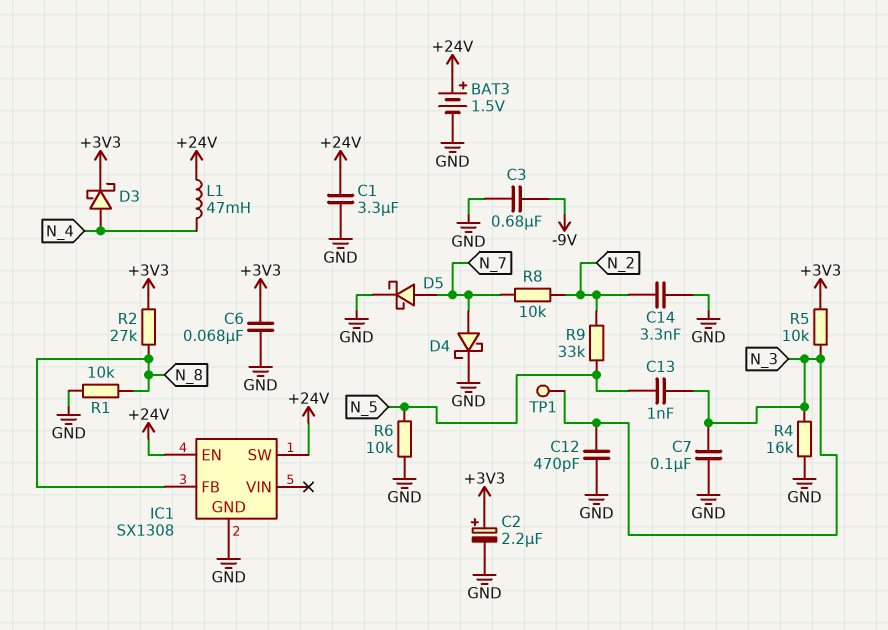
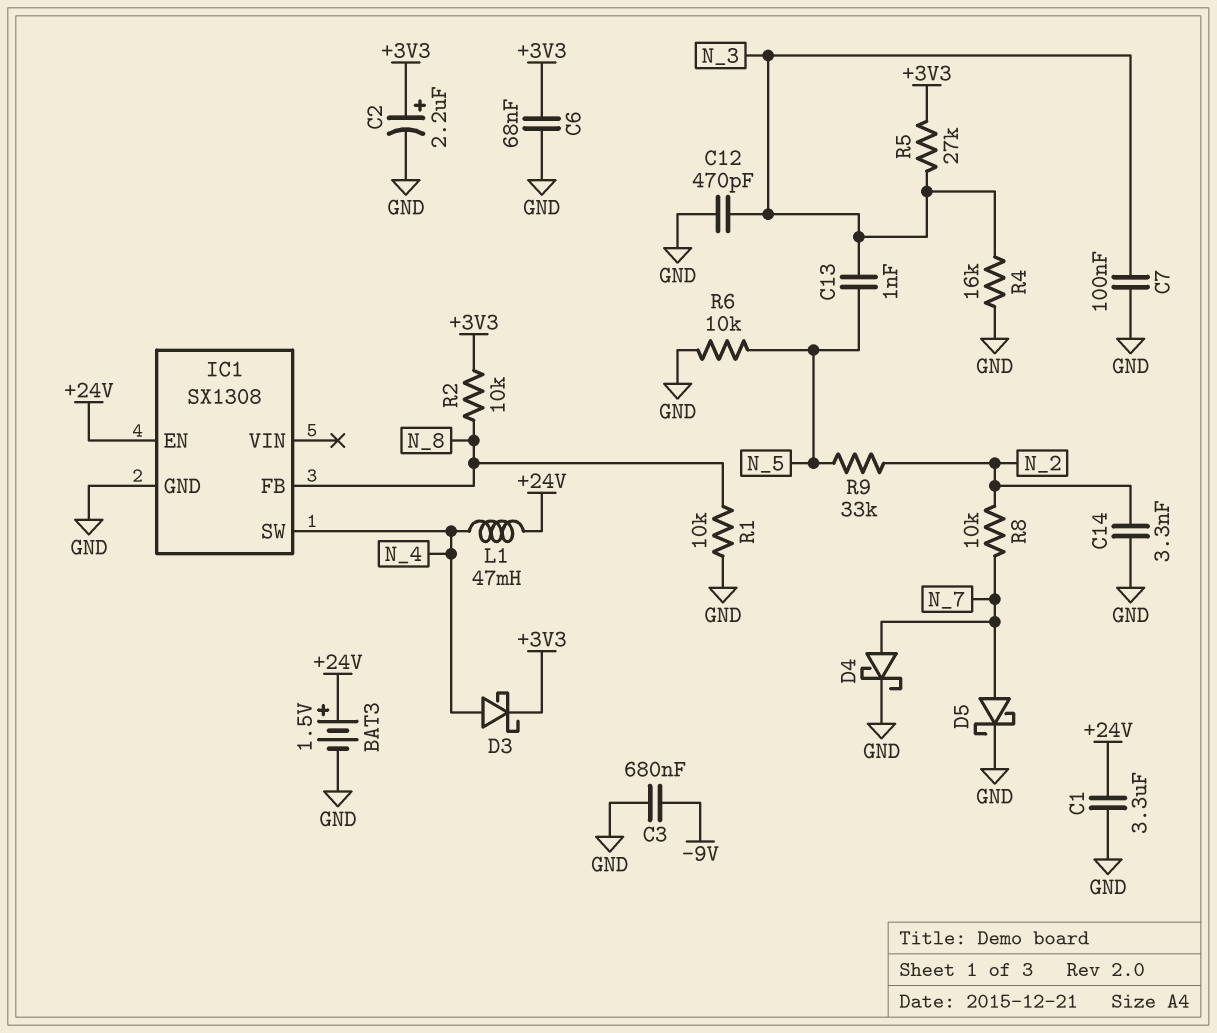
IC1 pin SW: +24V -> N_4
R2: 27k (+3V3, N_8) -> 10k (+3V3, N_8)
R5: 10k (+3V3, N_3) -> 27k (+3V3, N_3)
TP1: test point (N_3) -> none

